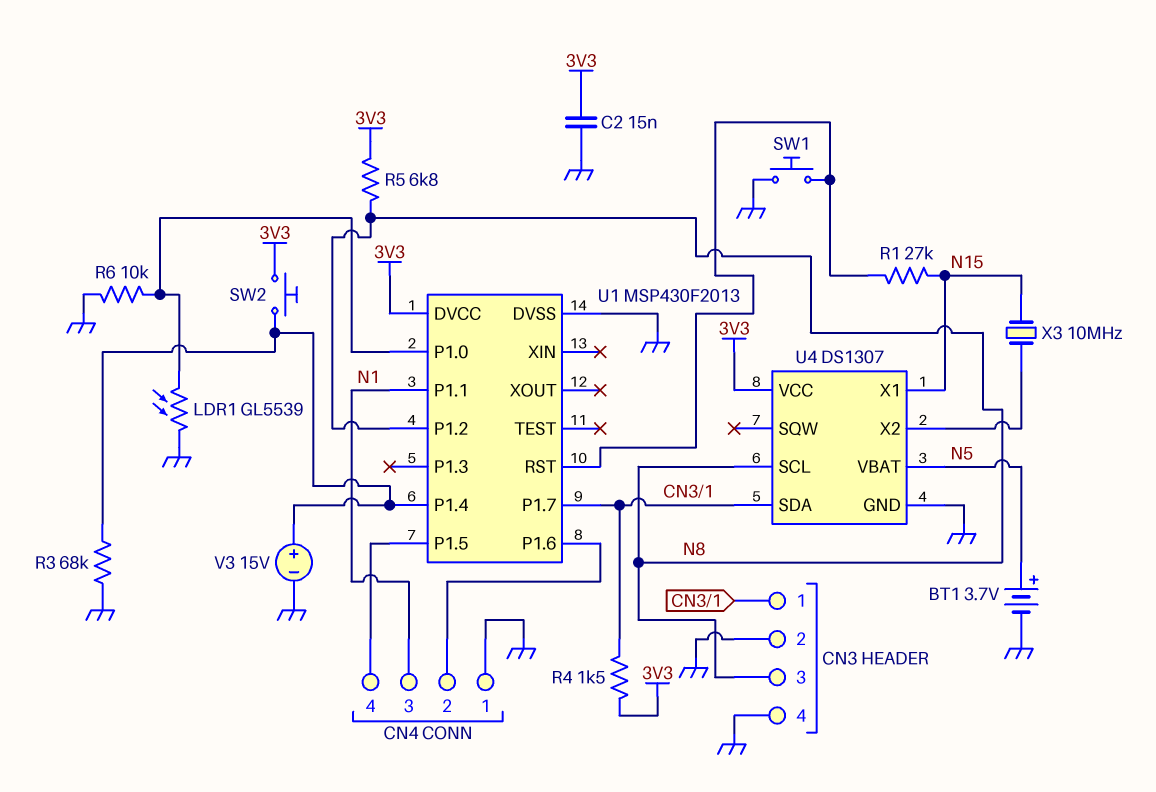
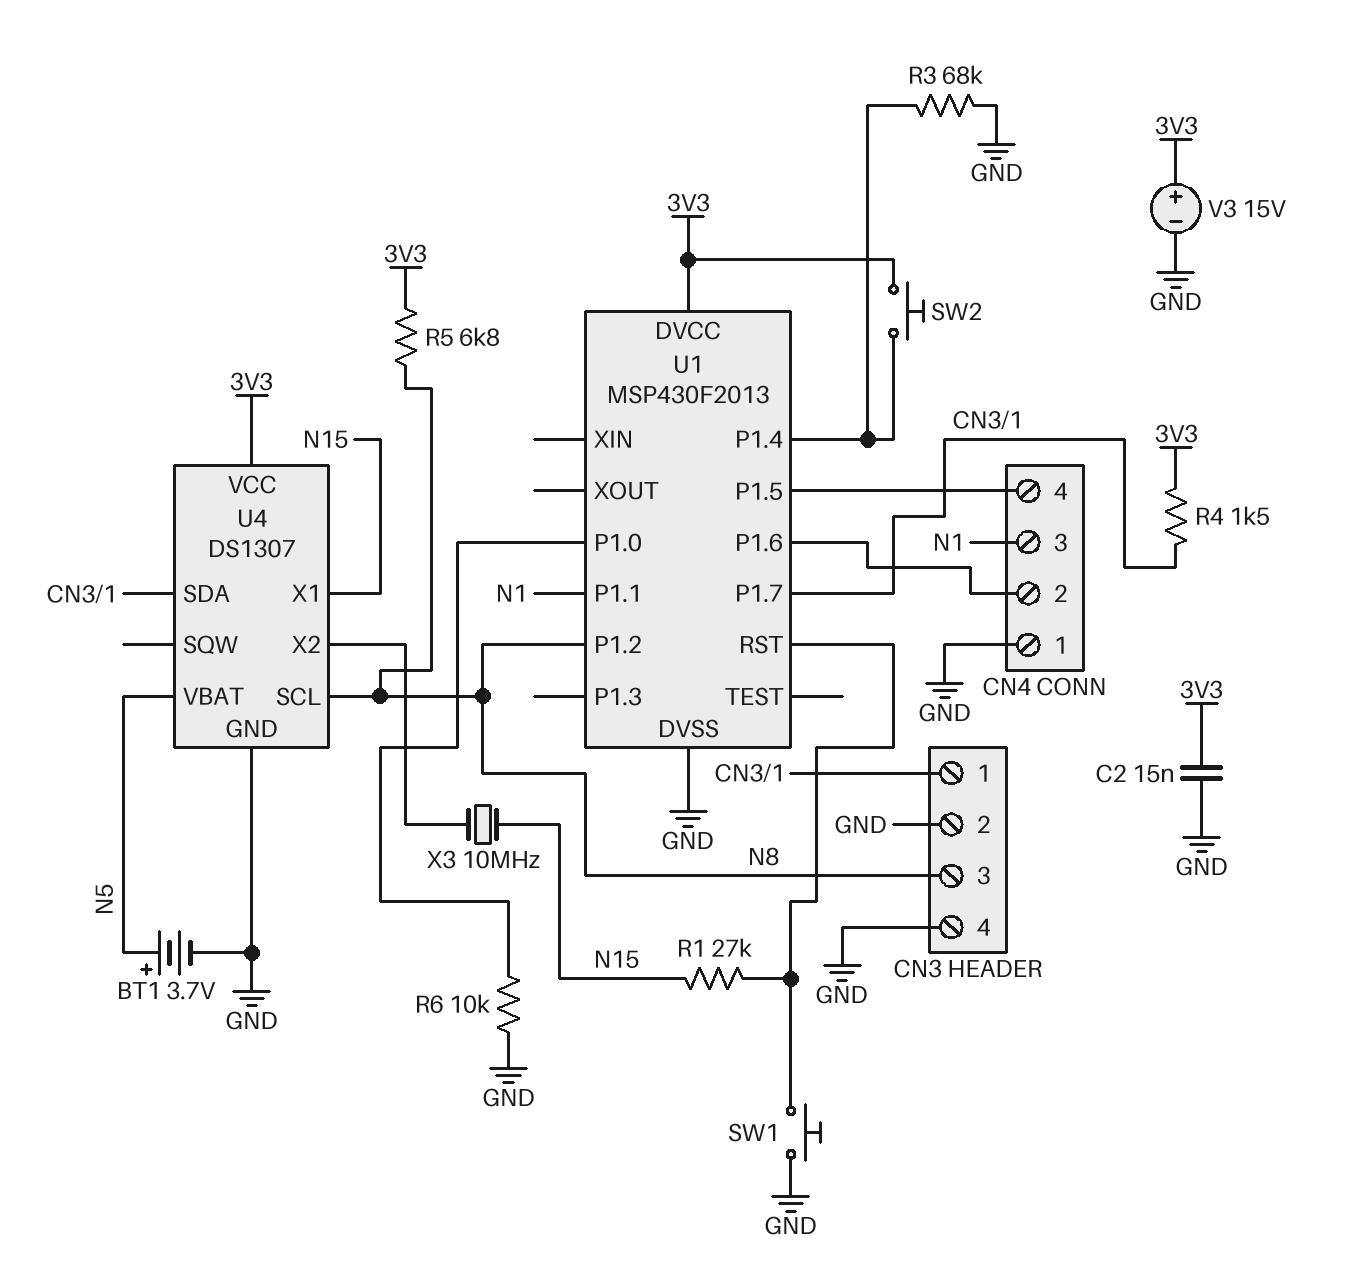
LDR1: GL5539 (GND, U1/P1.0) -> none
V3: 15V (plus U1/P1.4, minus GND) -> 15V (plus 3V3, minus GND)

